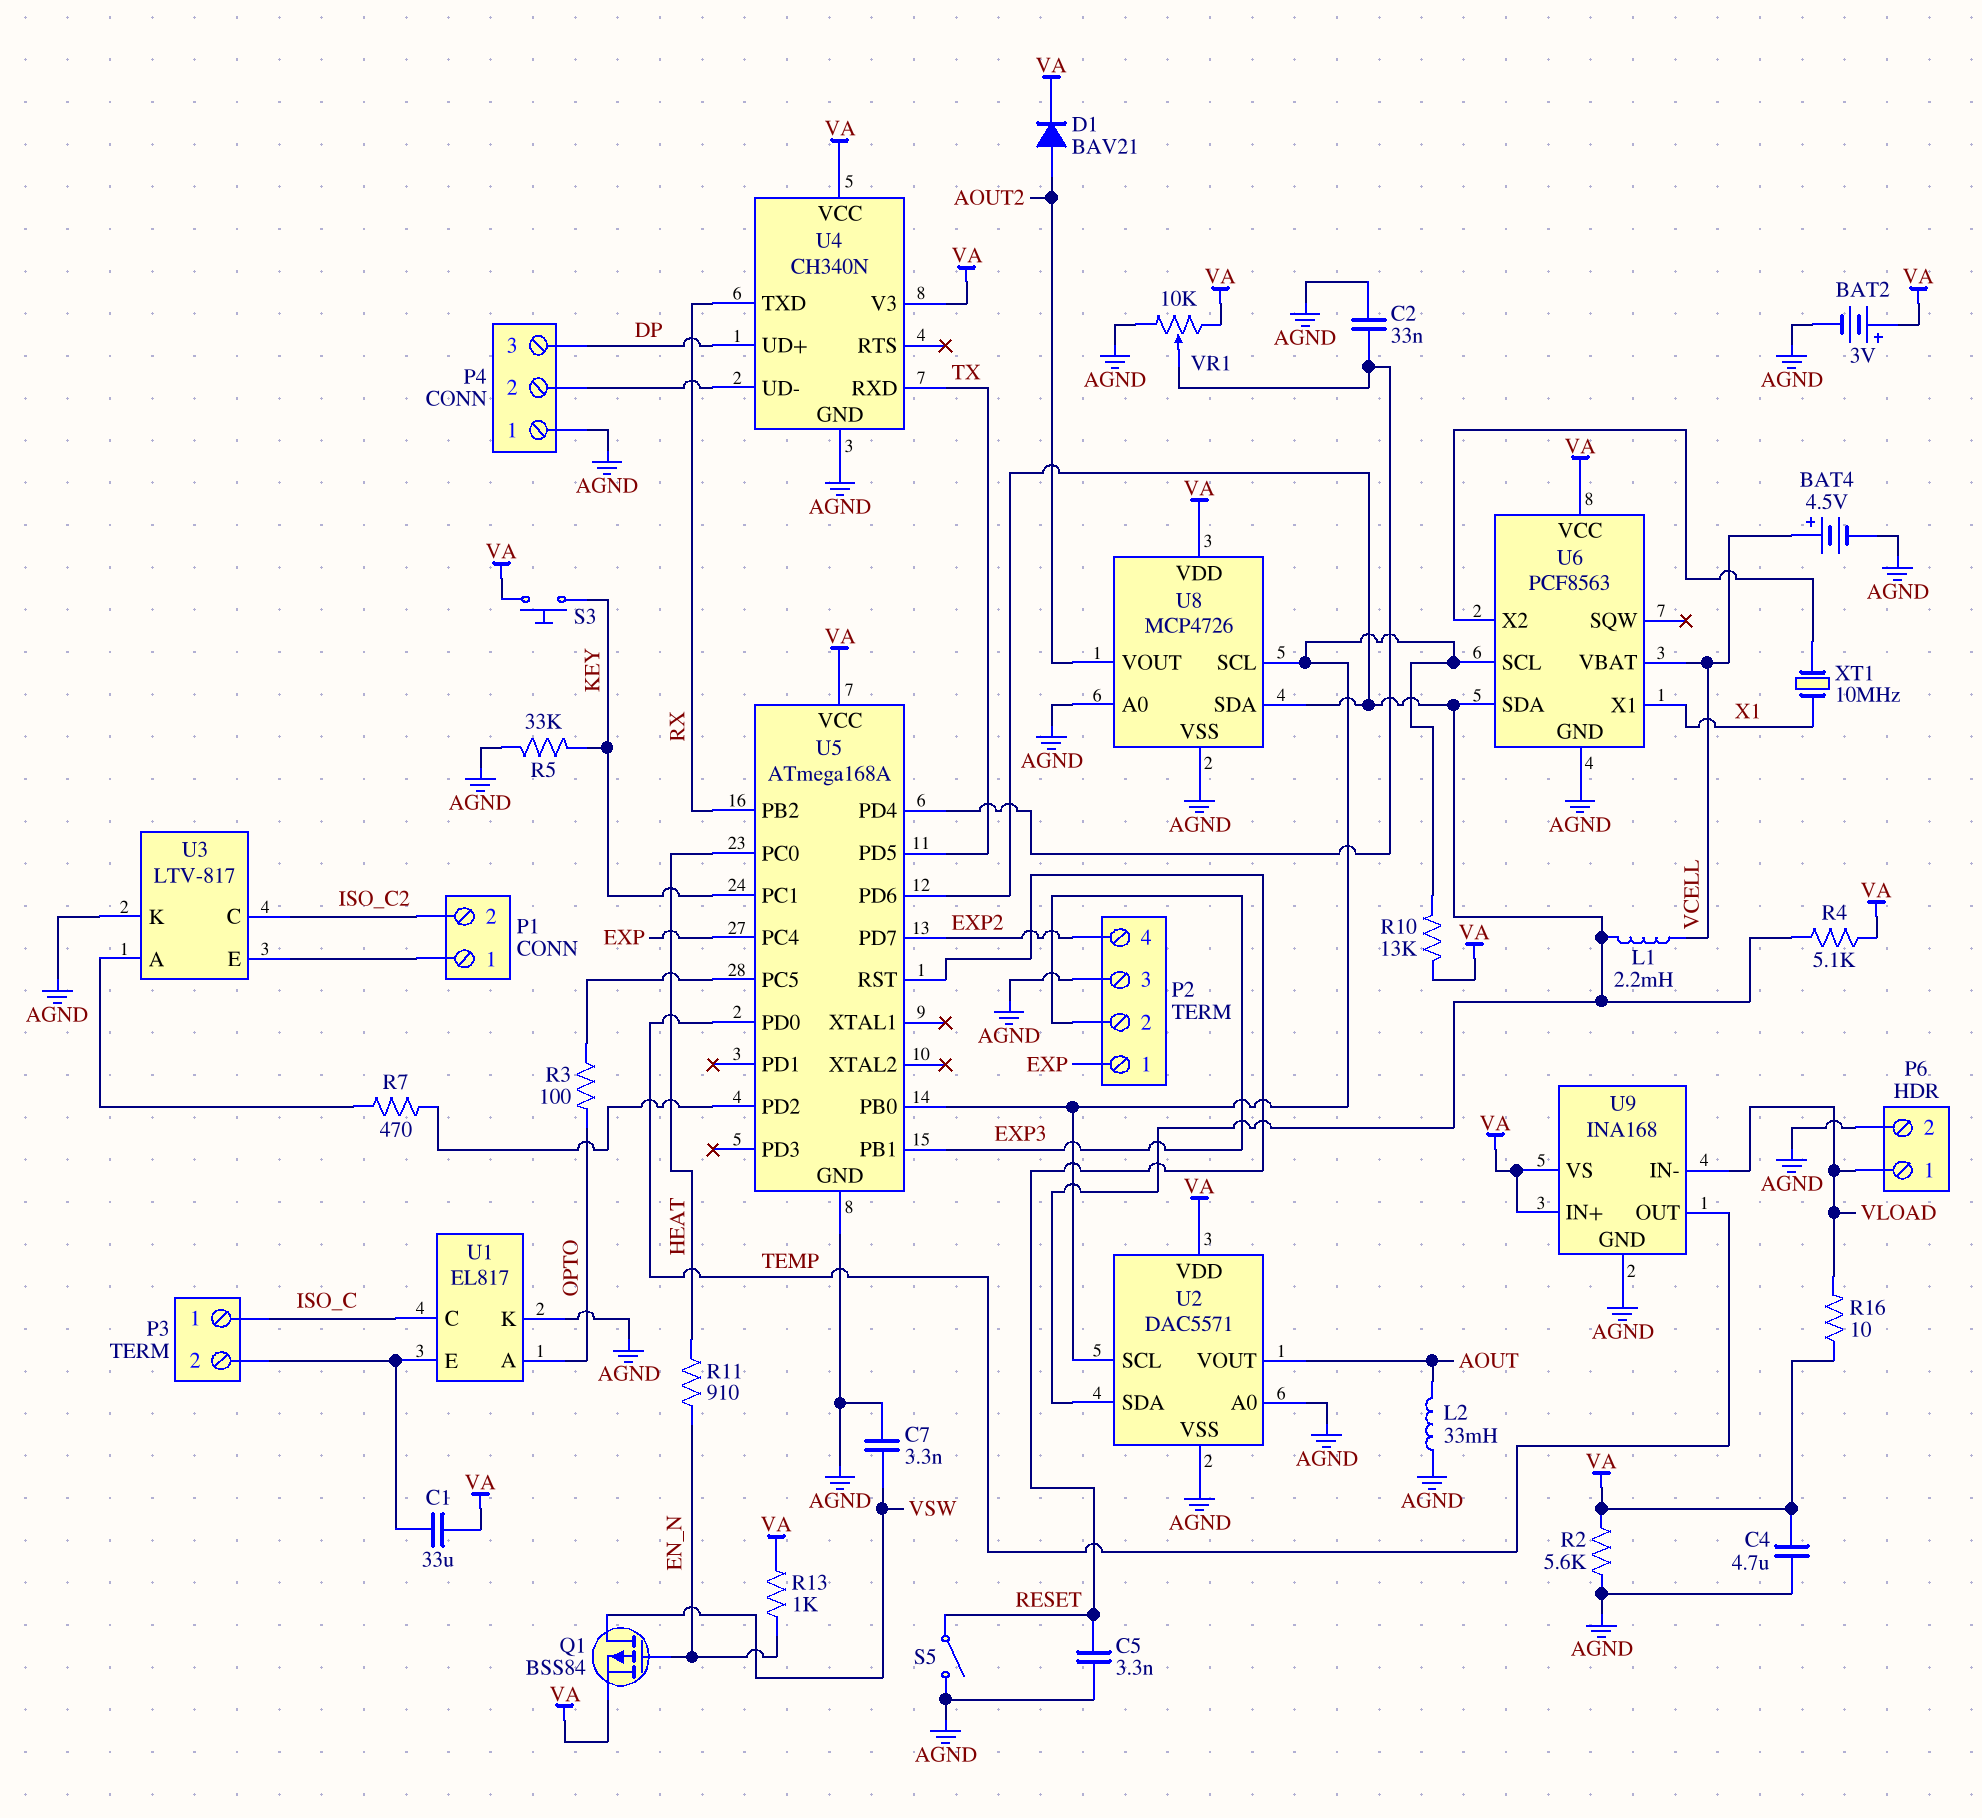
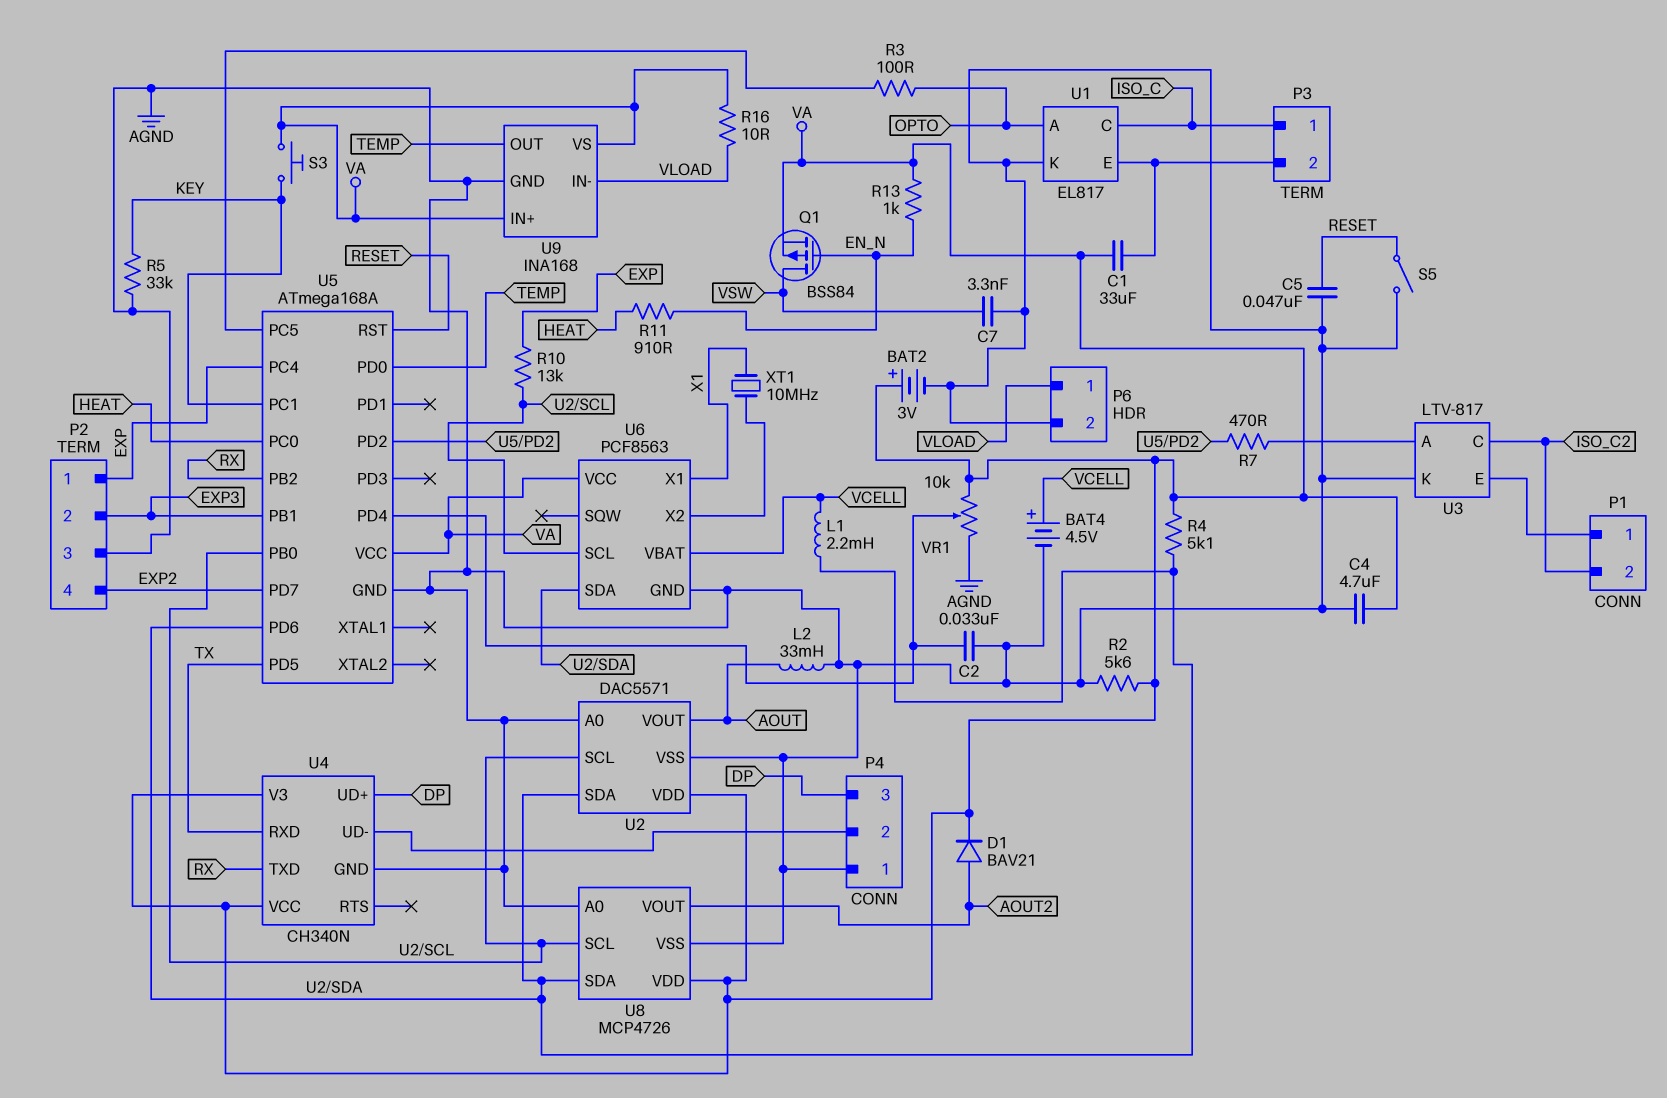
C5: 3.3nF (AGND, RESET) -> 47nF (AGND, RESET)
R10: 13k (U2/SCL, VA) -> 13k (EXP, U2/SCL)

